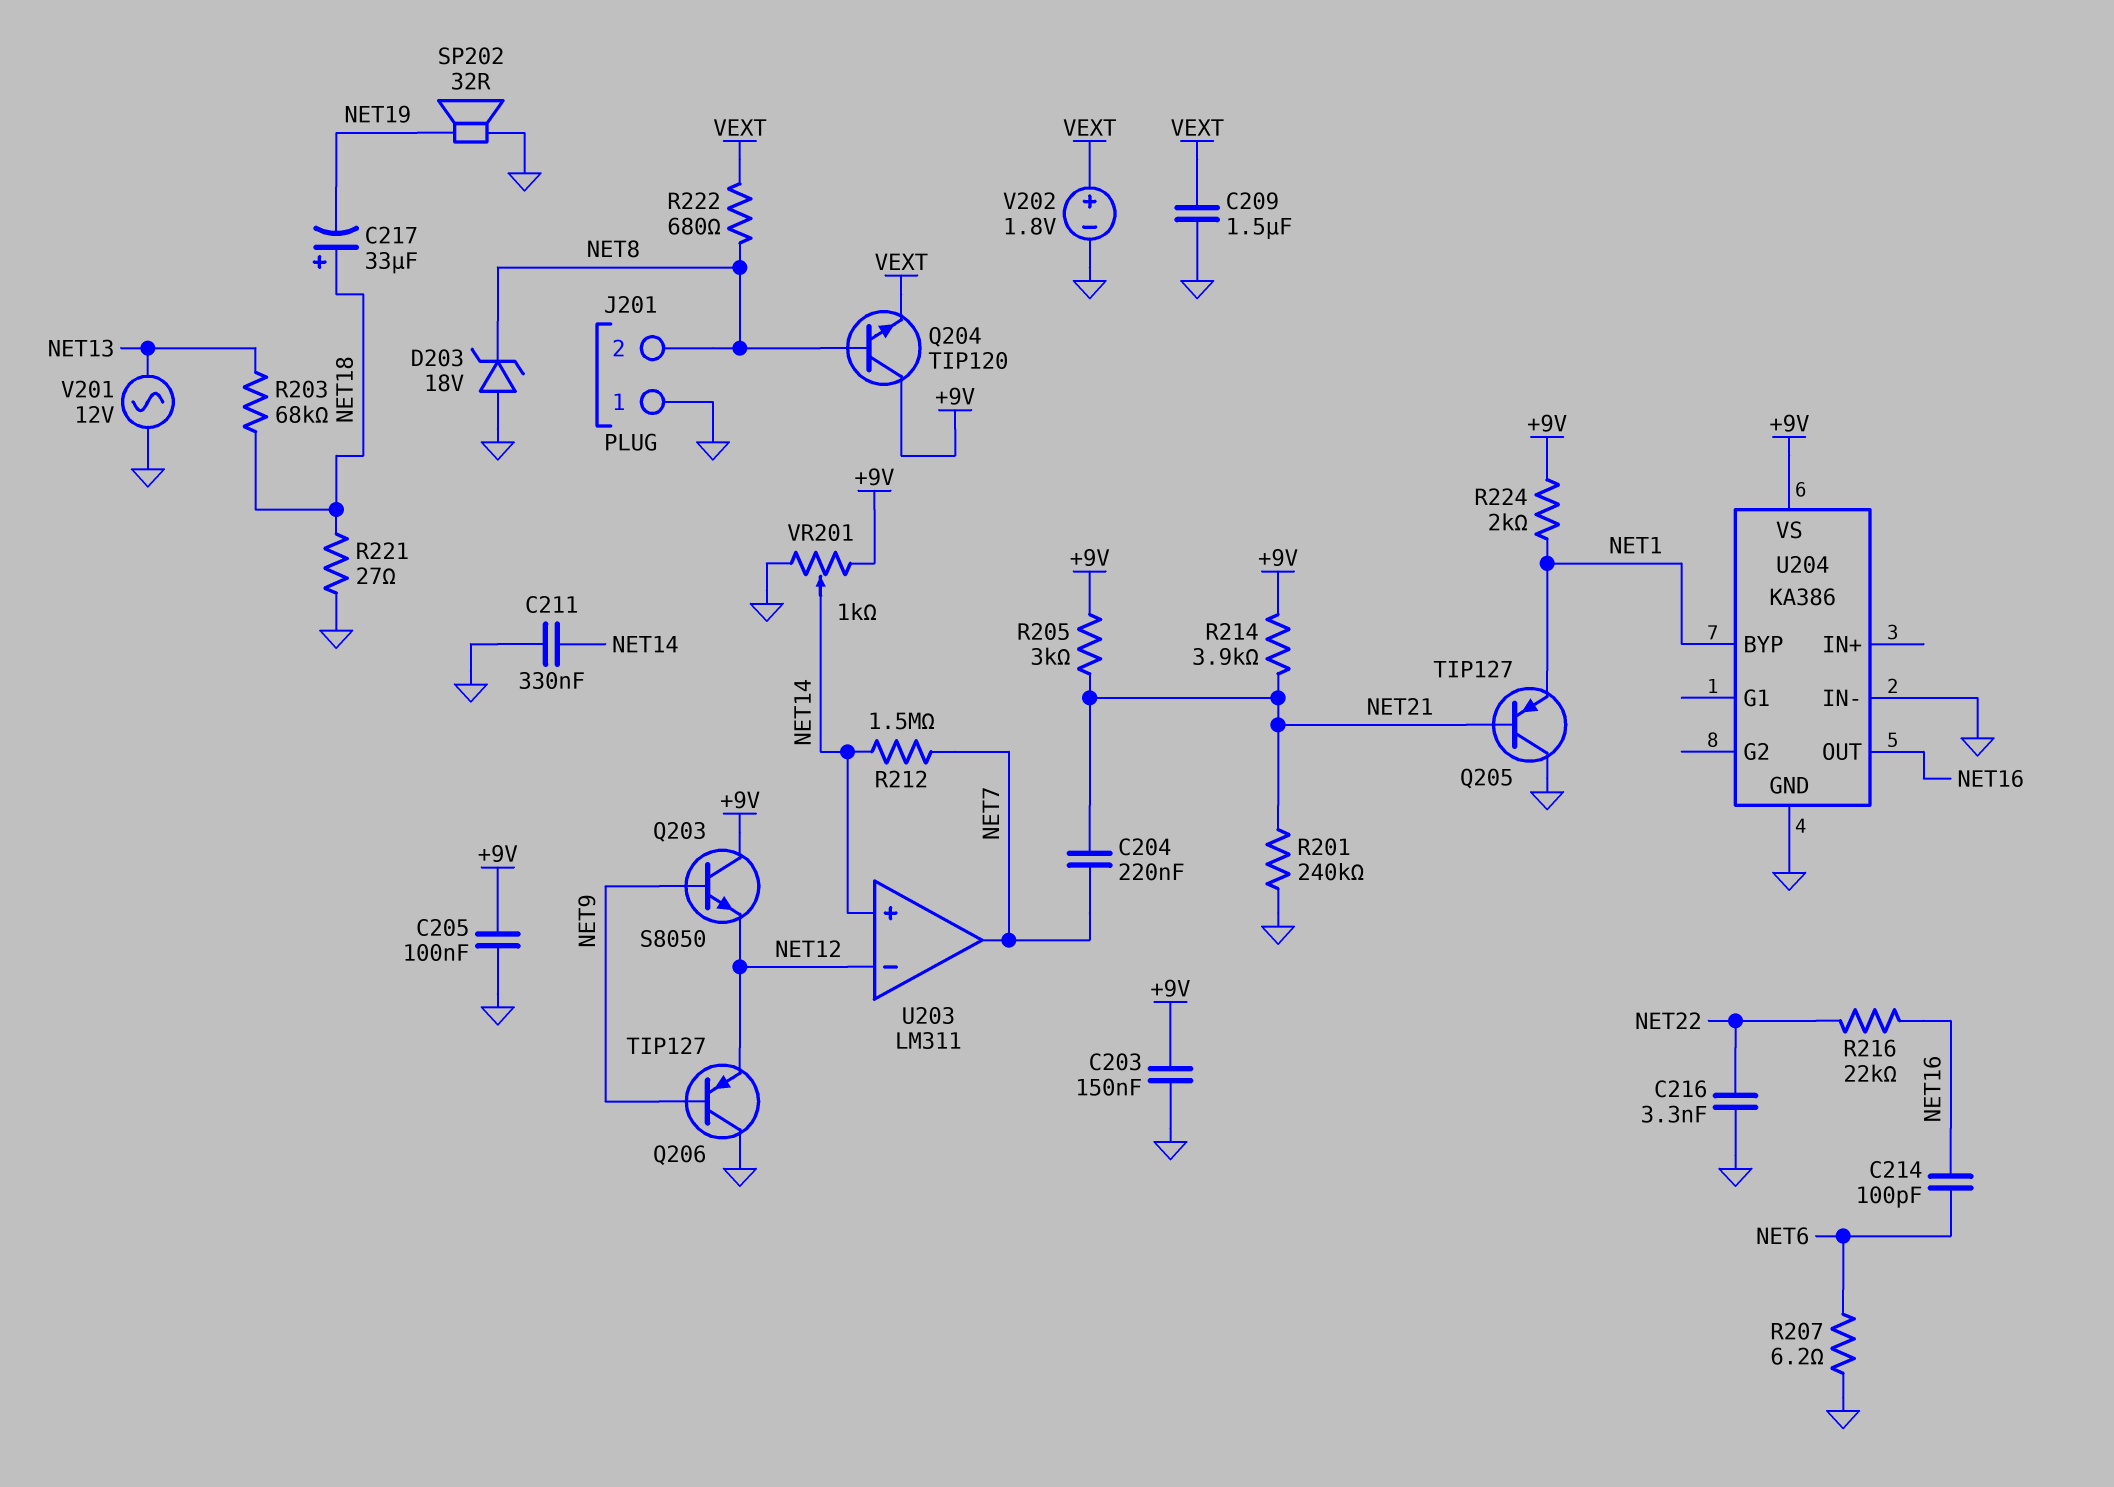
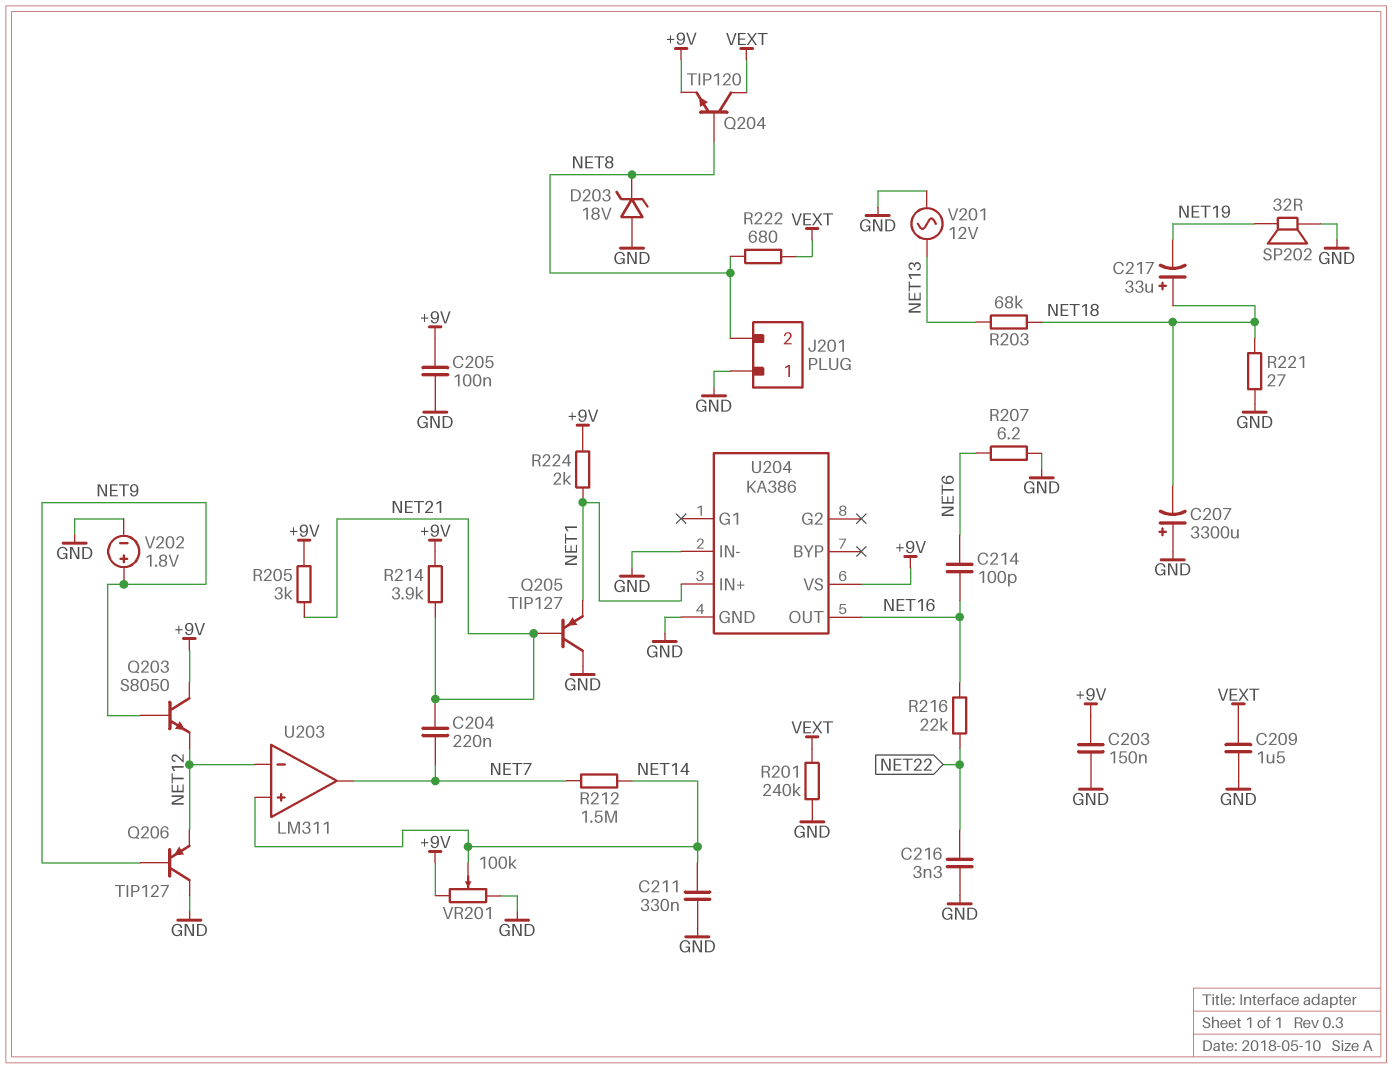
C207: none -> 3300uF (plus GND, minus NET18)
Q204: NPN TIP120 (B NET8, C +9V, E VEXT) -> NPN TIP120 (B NET8, C VEXT, E +9V)
R201: 240k (GND, NET21) -> 240k (GND, VEXT)
U204 pin BYP: NET1 -> none
U204 pin IN+: none -> NET1
V202: 1.8V (plus VEXT, minus GND) -> 1.8V (plus NET9, minus GND)
VR201: 1k (+9V, GND, wiper NET14) -> 100k (+9V, GND, wiper NET14)

